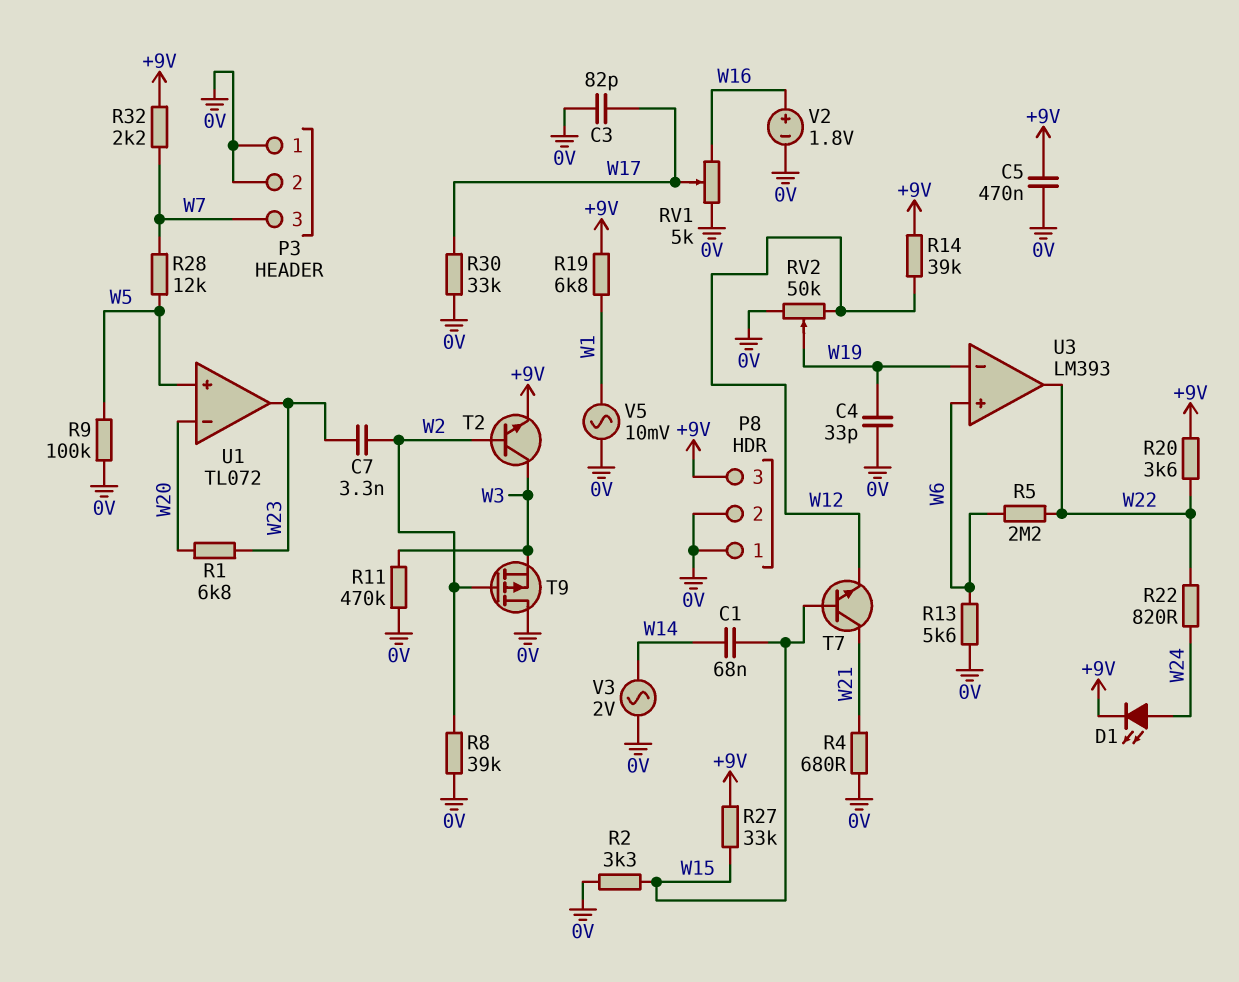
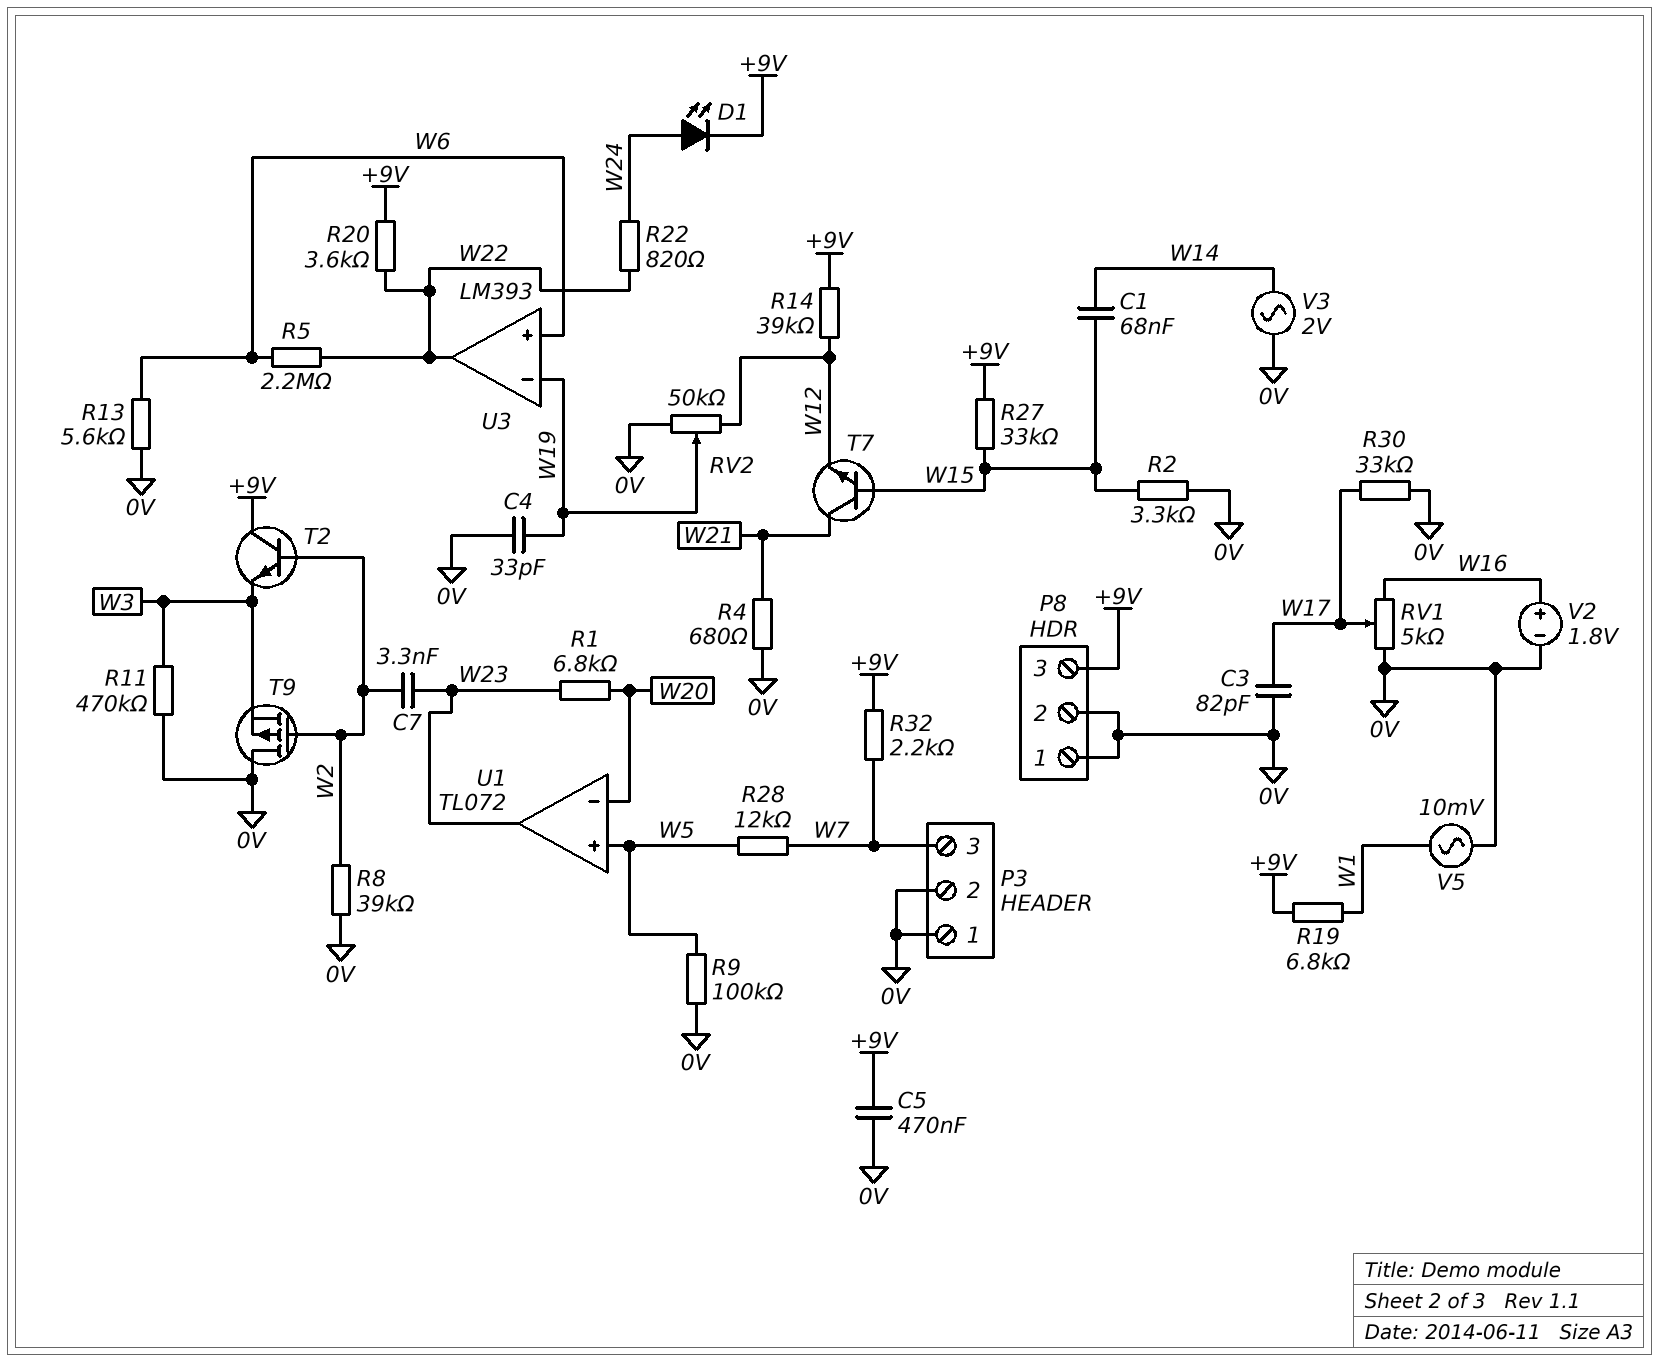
T2: NPN (B W2, C W3, E +9V) -> NPN (B W2, C +9V, E W3)

